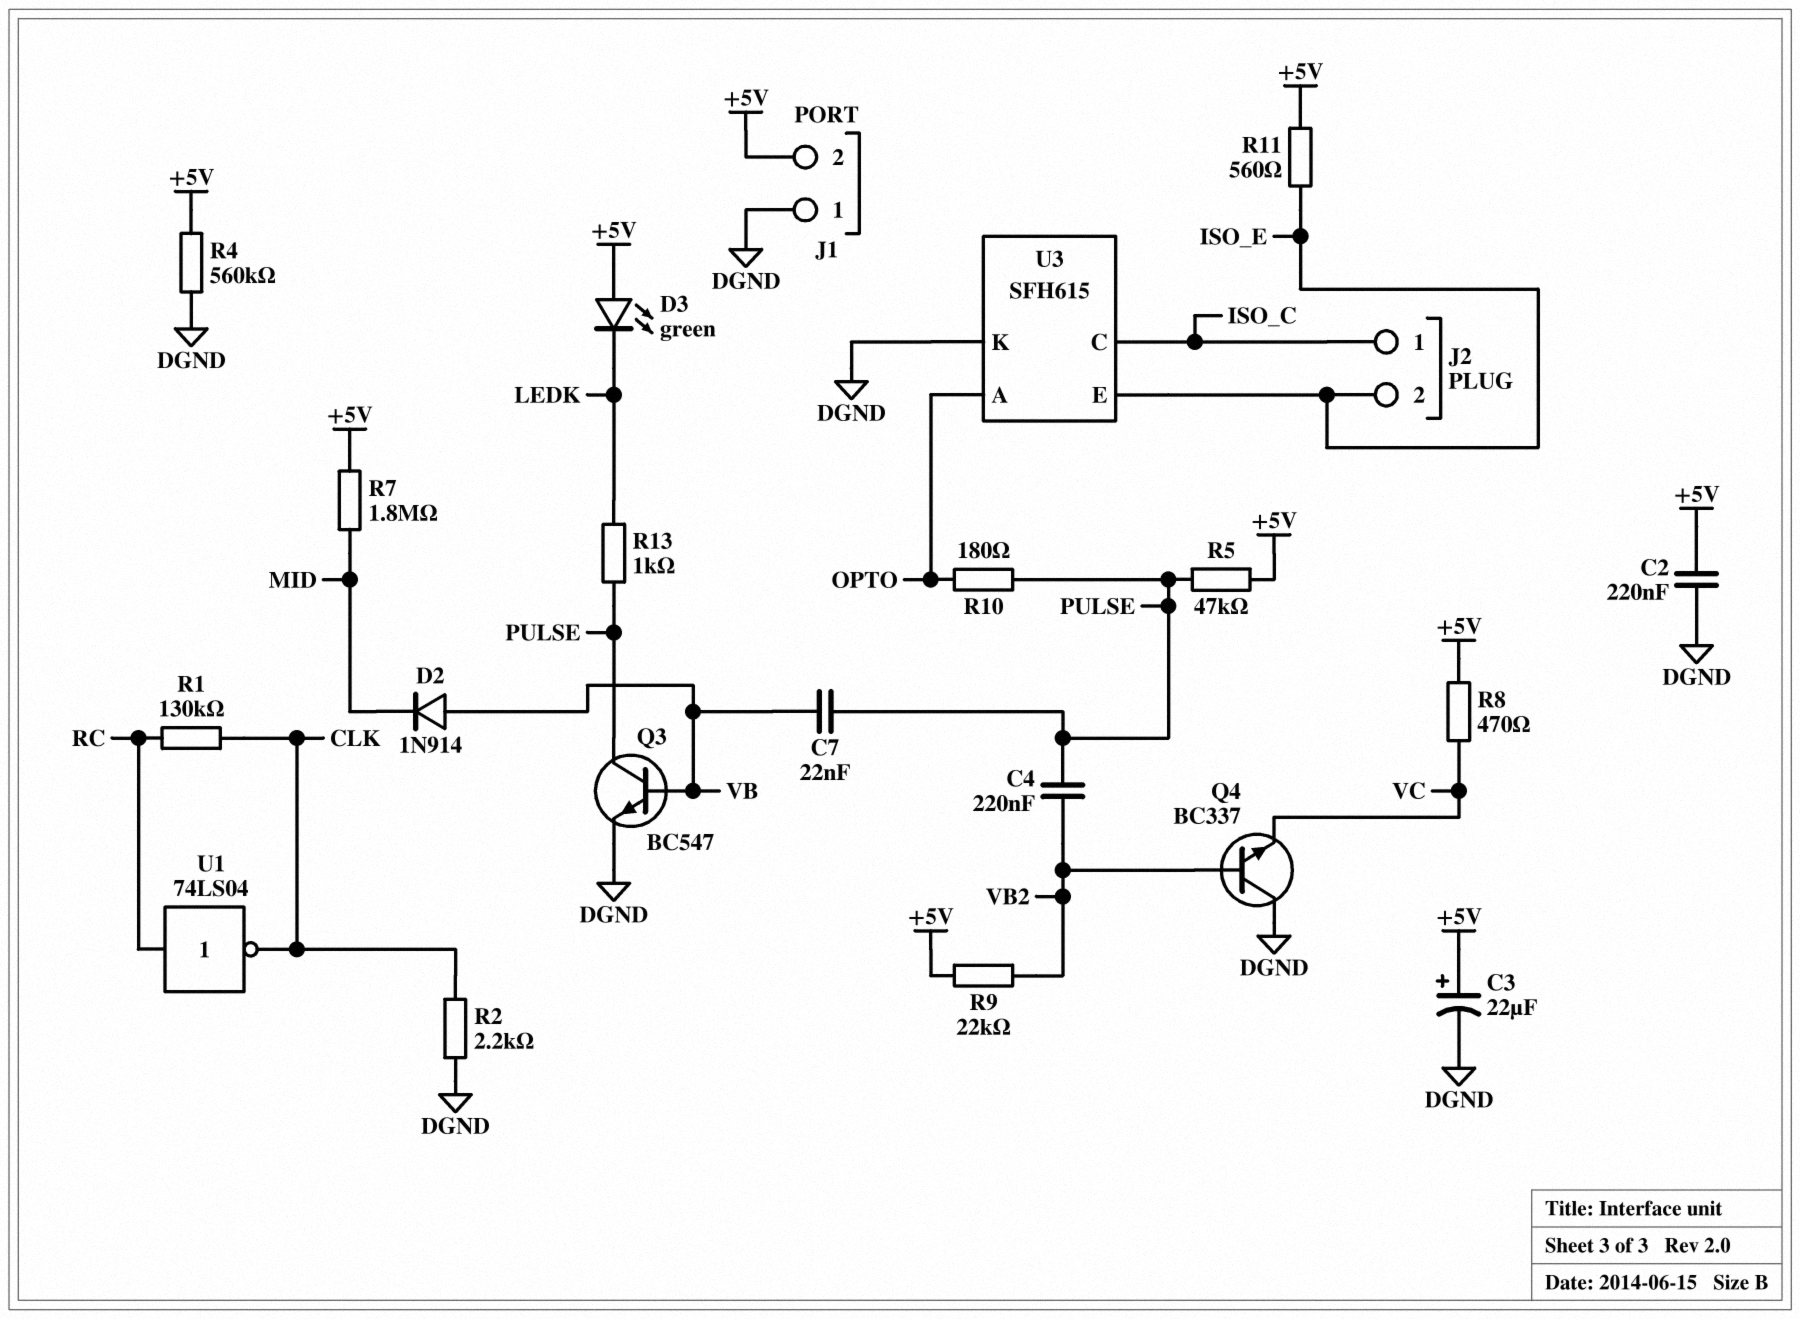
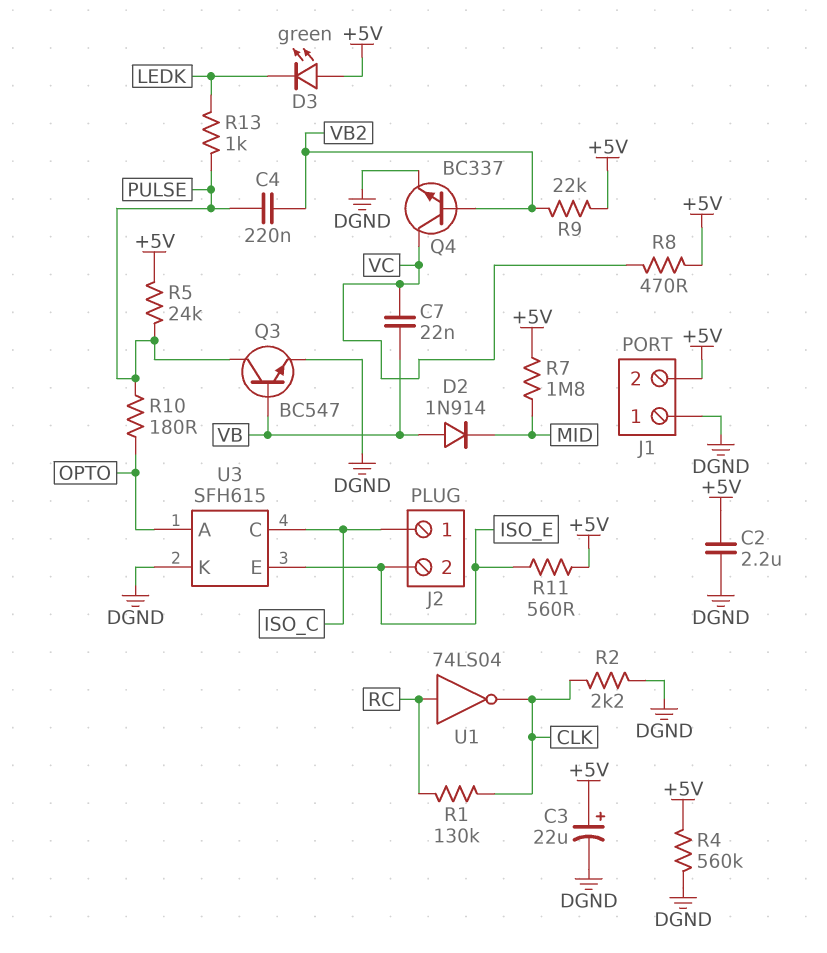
C2: 220nF (+5V, DGND) -> 2.2uF (+5V, DGND)
C7: 22nF (PULSE, VB) -> 22nF (VB, VC)
Q4: NPN BC337 (B VB2, C DGND, E VC) -> NPN BC337 (B VB2, C VC, E DGND)
R5: 47k (+5V, PULSE) -> 24k (+5V, PULSE)

